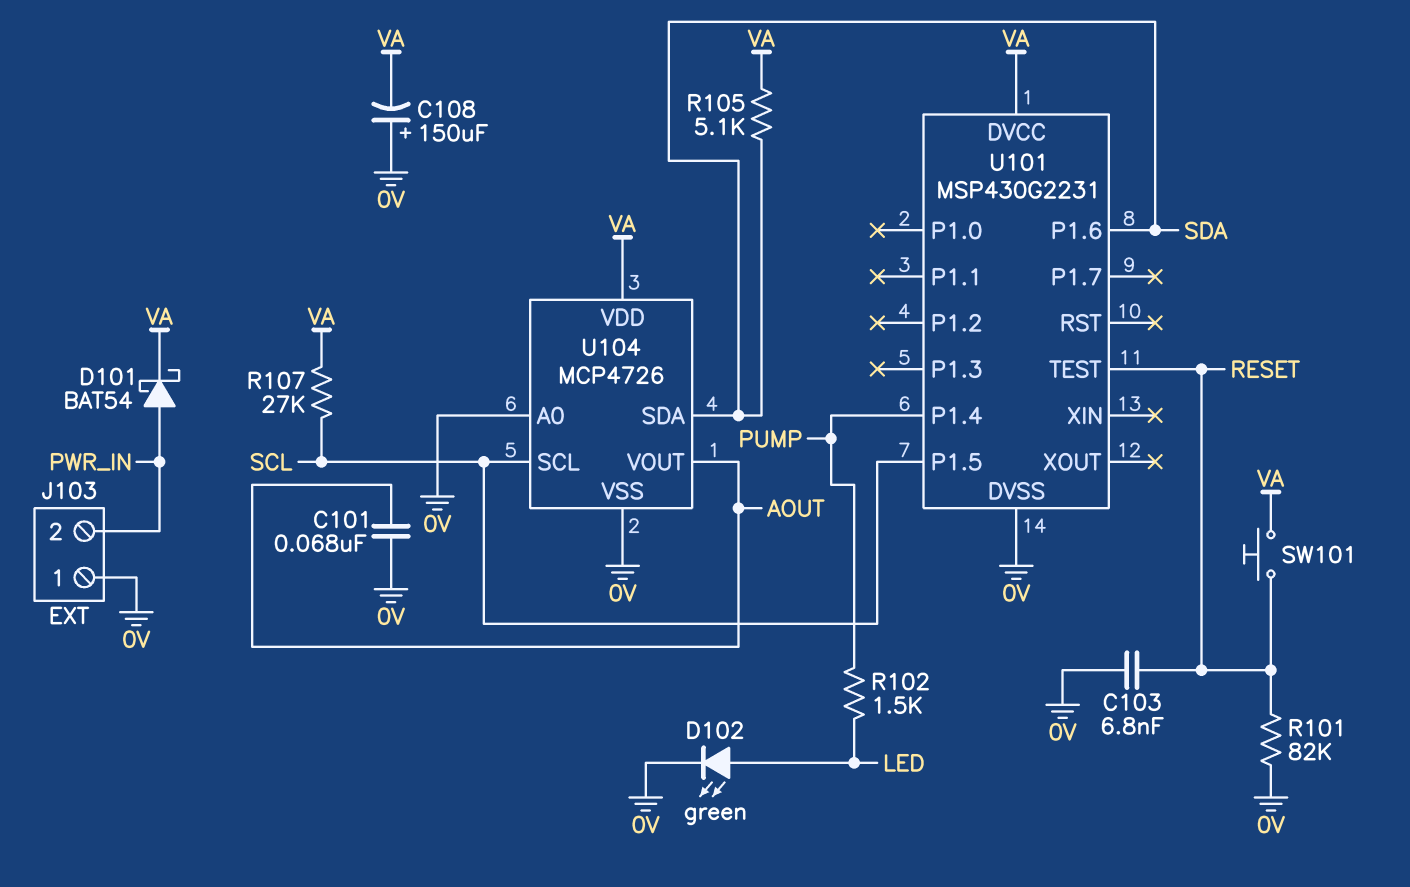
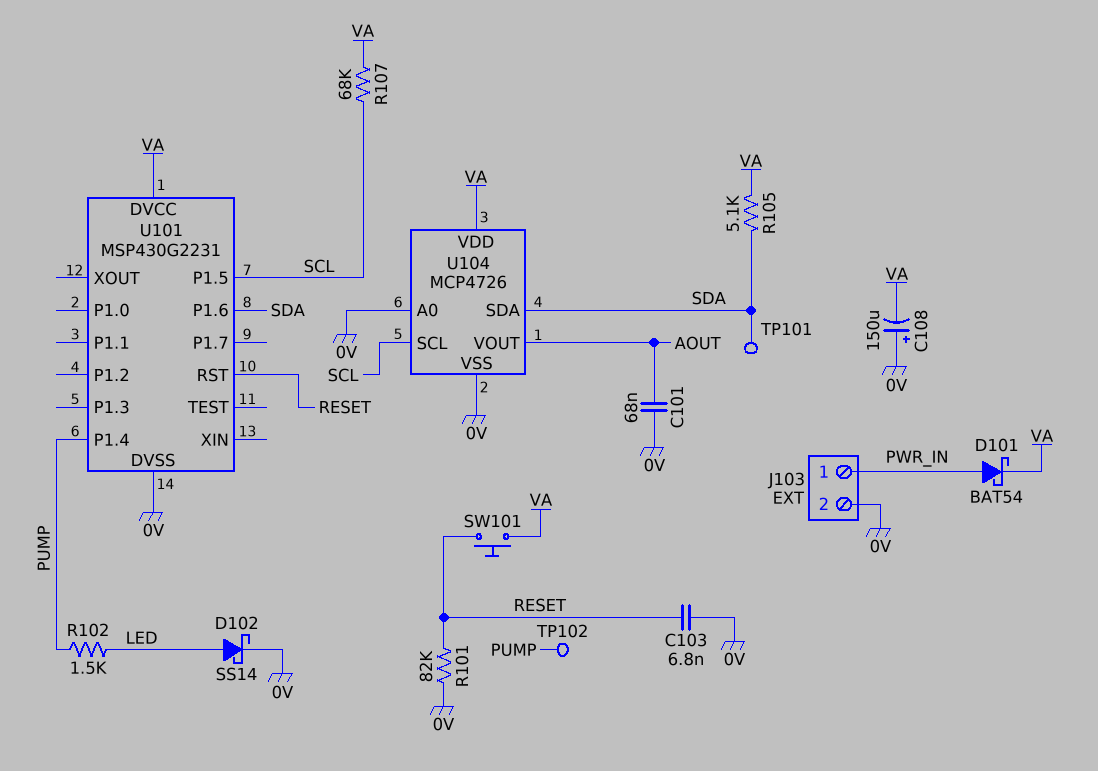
D102: LED green (A LED, K 0V) -> schottky SS14 (A LED, K 0V)
J103 pin 1: 0V -> PWR_IN
J103 pin 2: PWR_IN -> 0V
R107: 27k (SCL, VA) -> 68k (SCL, VA)
TP101: none -> test point (SDA)
TP102: none -> test point (PUMP)
U101 pin RST: none -> RESET
U101 pin TEST: RESET -> none

